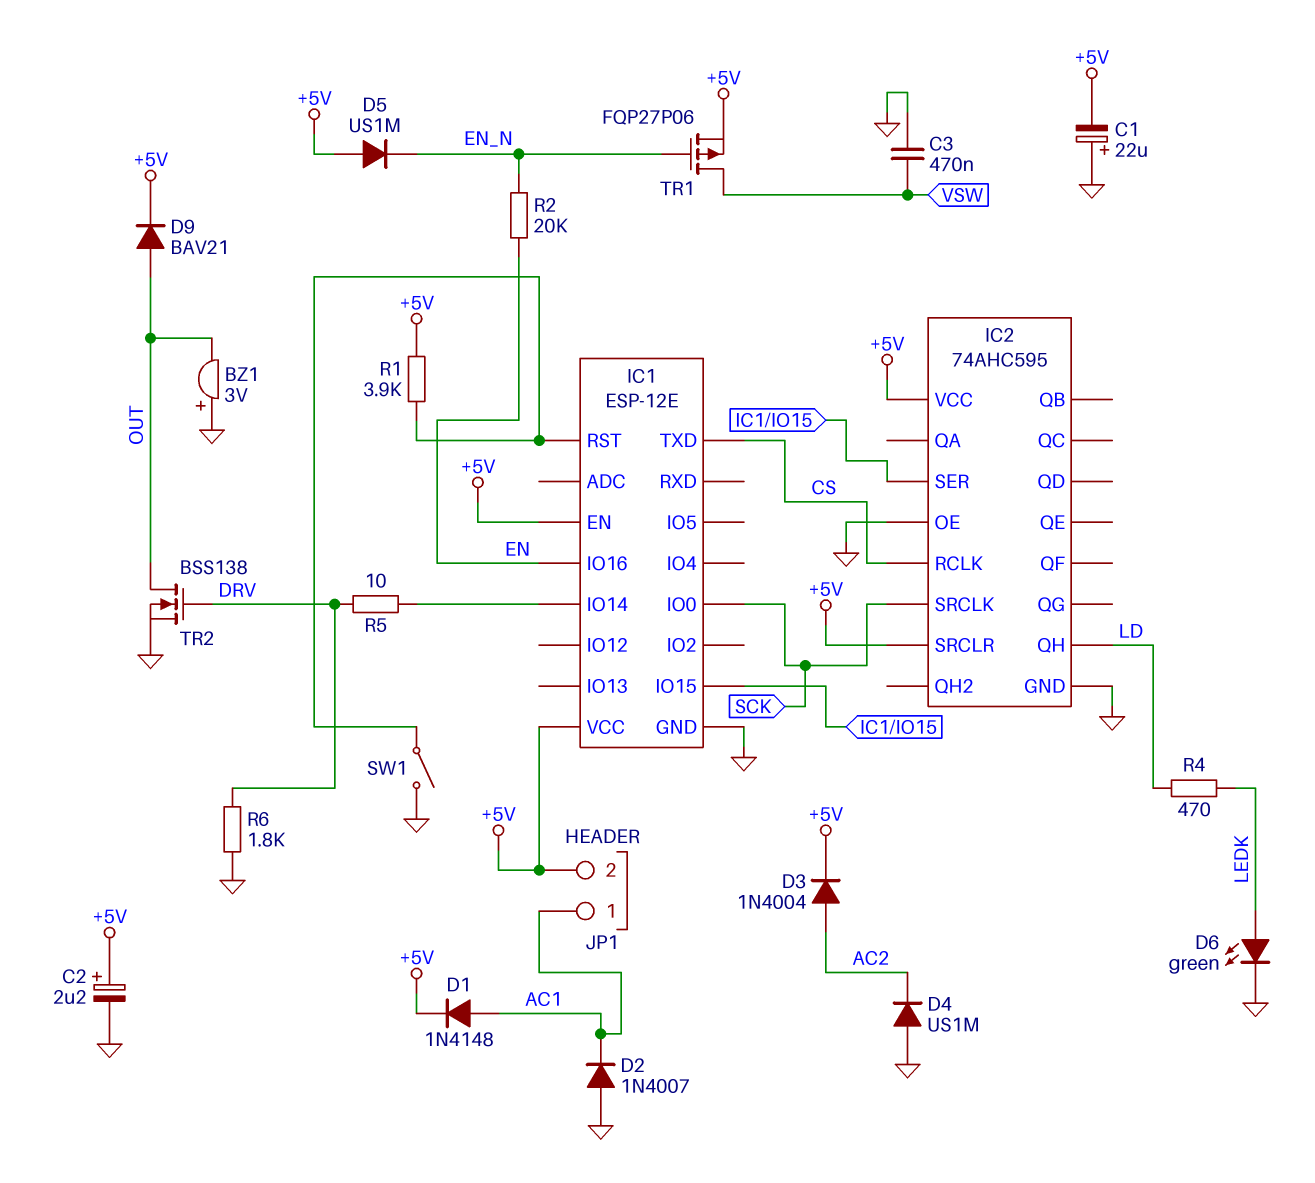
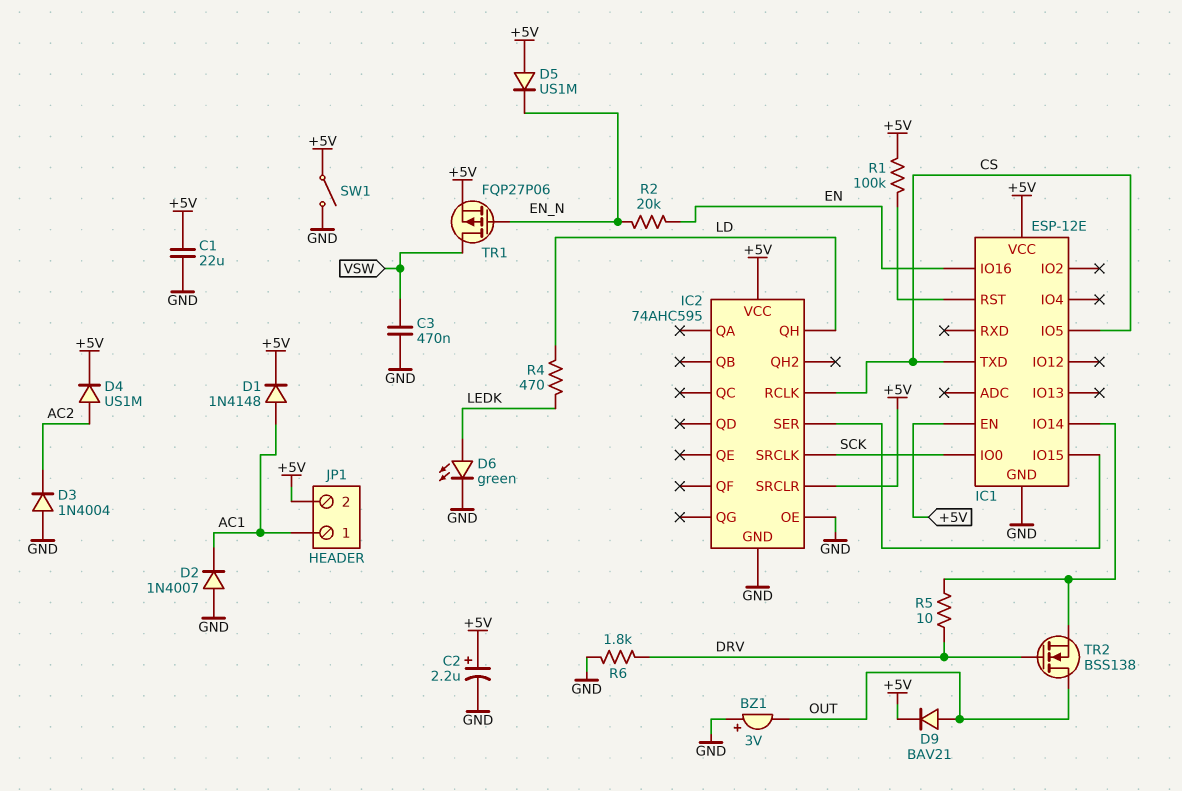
C1: 22uF (plus GND, minus +5V) -> 22uF (+5V, GND)
D3: diode 1N4004 (A AC2, K +5V) -> diode 1N4004 (A GND, K AC2)
D4: diode US1M (A GND, K AC2) -> diode US1M (A AC2, K +5V)
IC1 pin IO5: none -> CS
R1: 3.9k (+5V, IC1/RST) -> 100k (+5V, IC1/RST)
SW1: switch (GND, IC1/RST) -> switch (+5V, GND)
TR2: NMOS BSS138 (G DRV, D OUT, S GND) -> NMOS BSS138 (G DRV, D OUT, S IC1/IO14)

